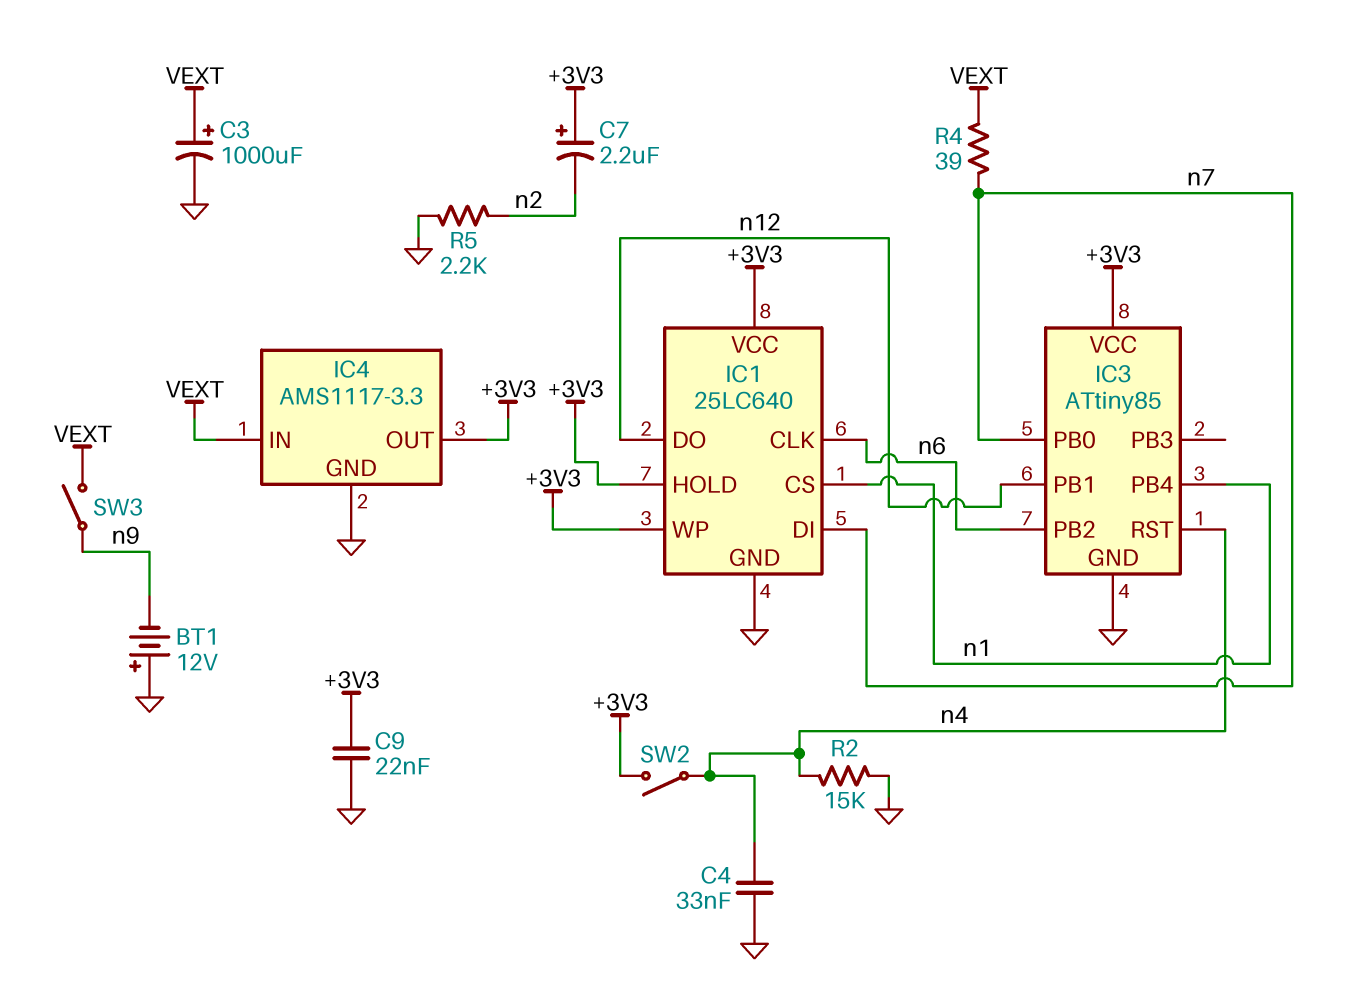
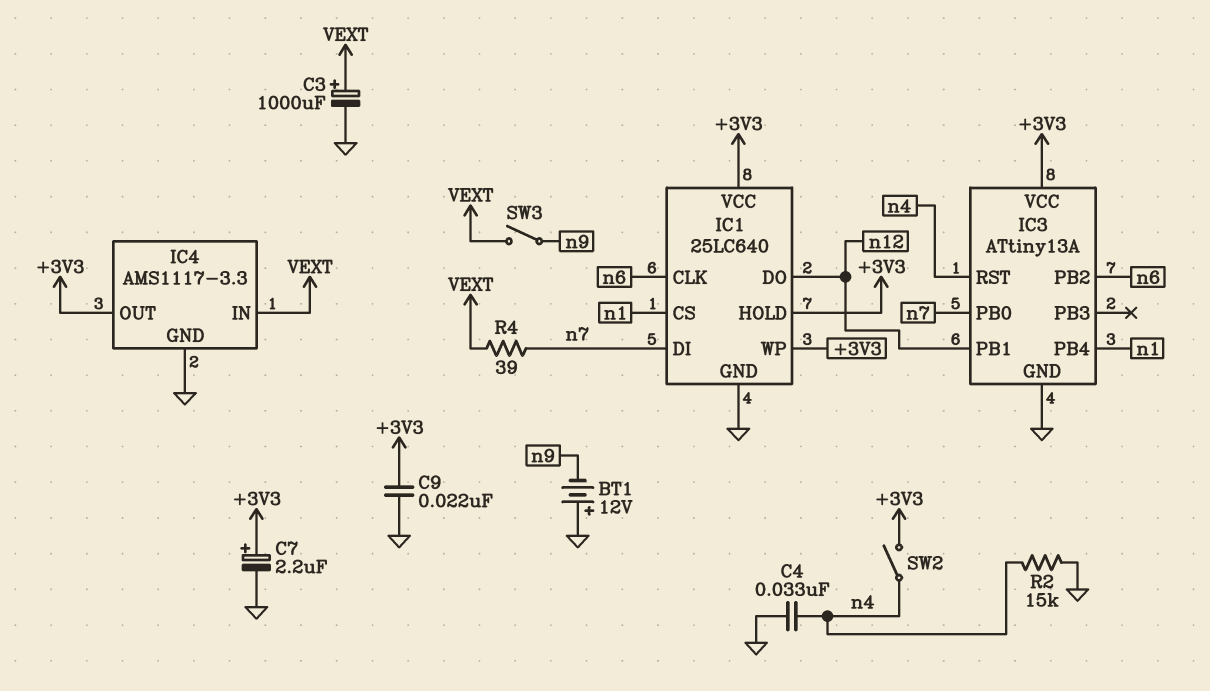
C7: 2.2uF (plus +3V3, minus n2) -> 2.2uF (plus +3V3, minus GND)
IC3: ATtiny85 -> ATtiny13A
R5: 2.2k (GND, n2) -> none

